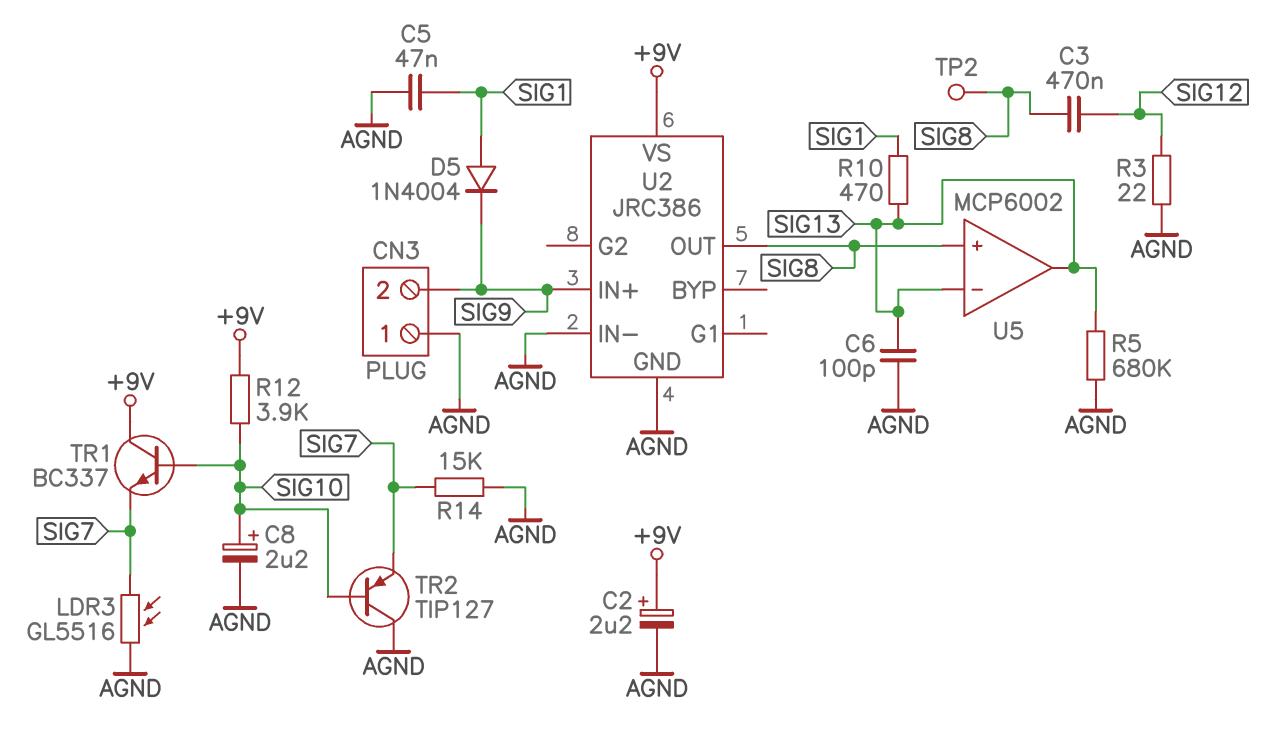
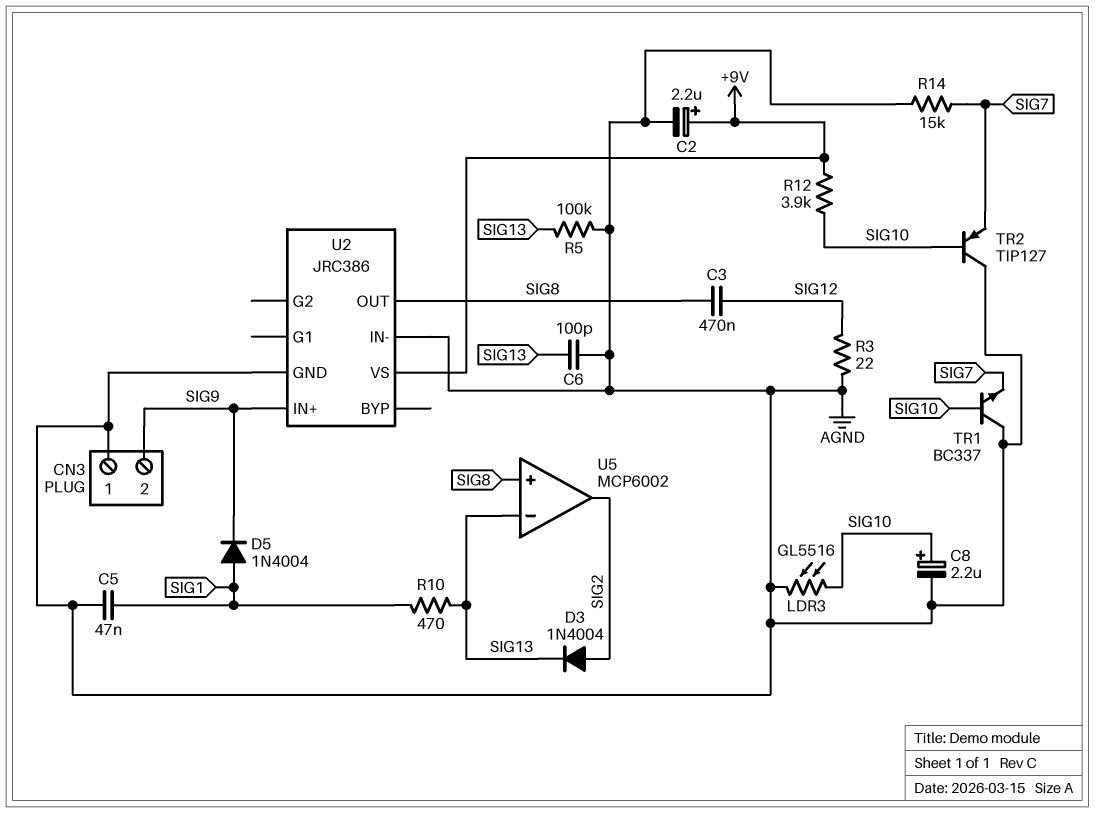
D3: none -> diode 1N4004 (A SIG2, K SIG13)
LDR3: GL5516 (AGND, SIG7) -> GL5516 (AGND, SIG10)
R5: 680k (AGND, SIG13) -> 100k (AGND, SIG13)
TP2: test point (SIG8) -> none
TR1: NPN BC337 (B SIG10, C +9V, E SIG7) -> NPN BC337 (B SIG10, C AGND, E SIG7)
U5 pin out: SIG13 -> SIG2

